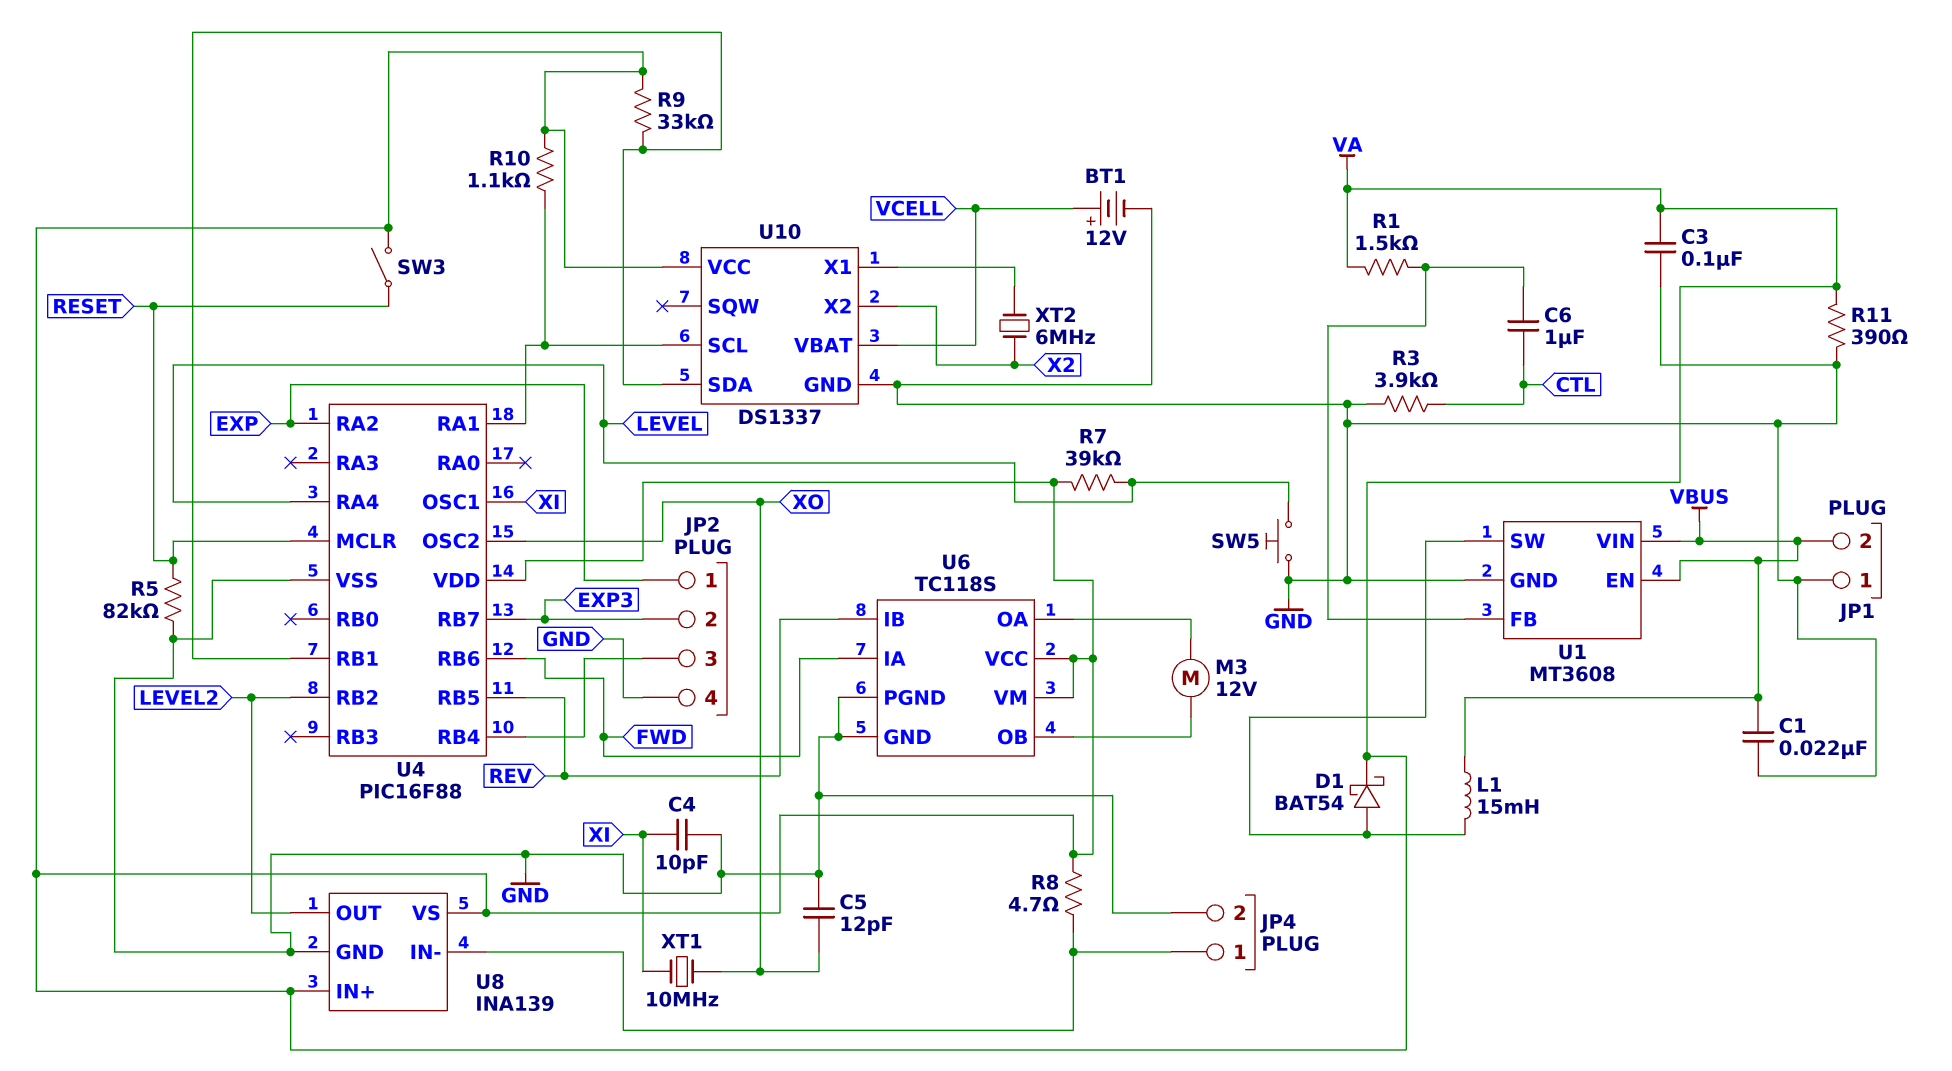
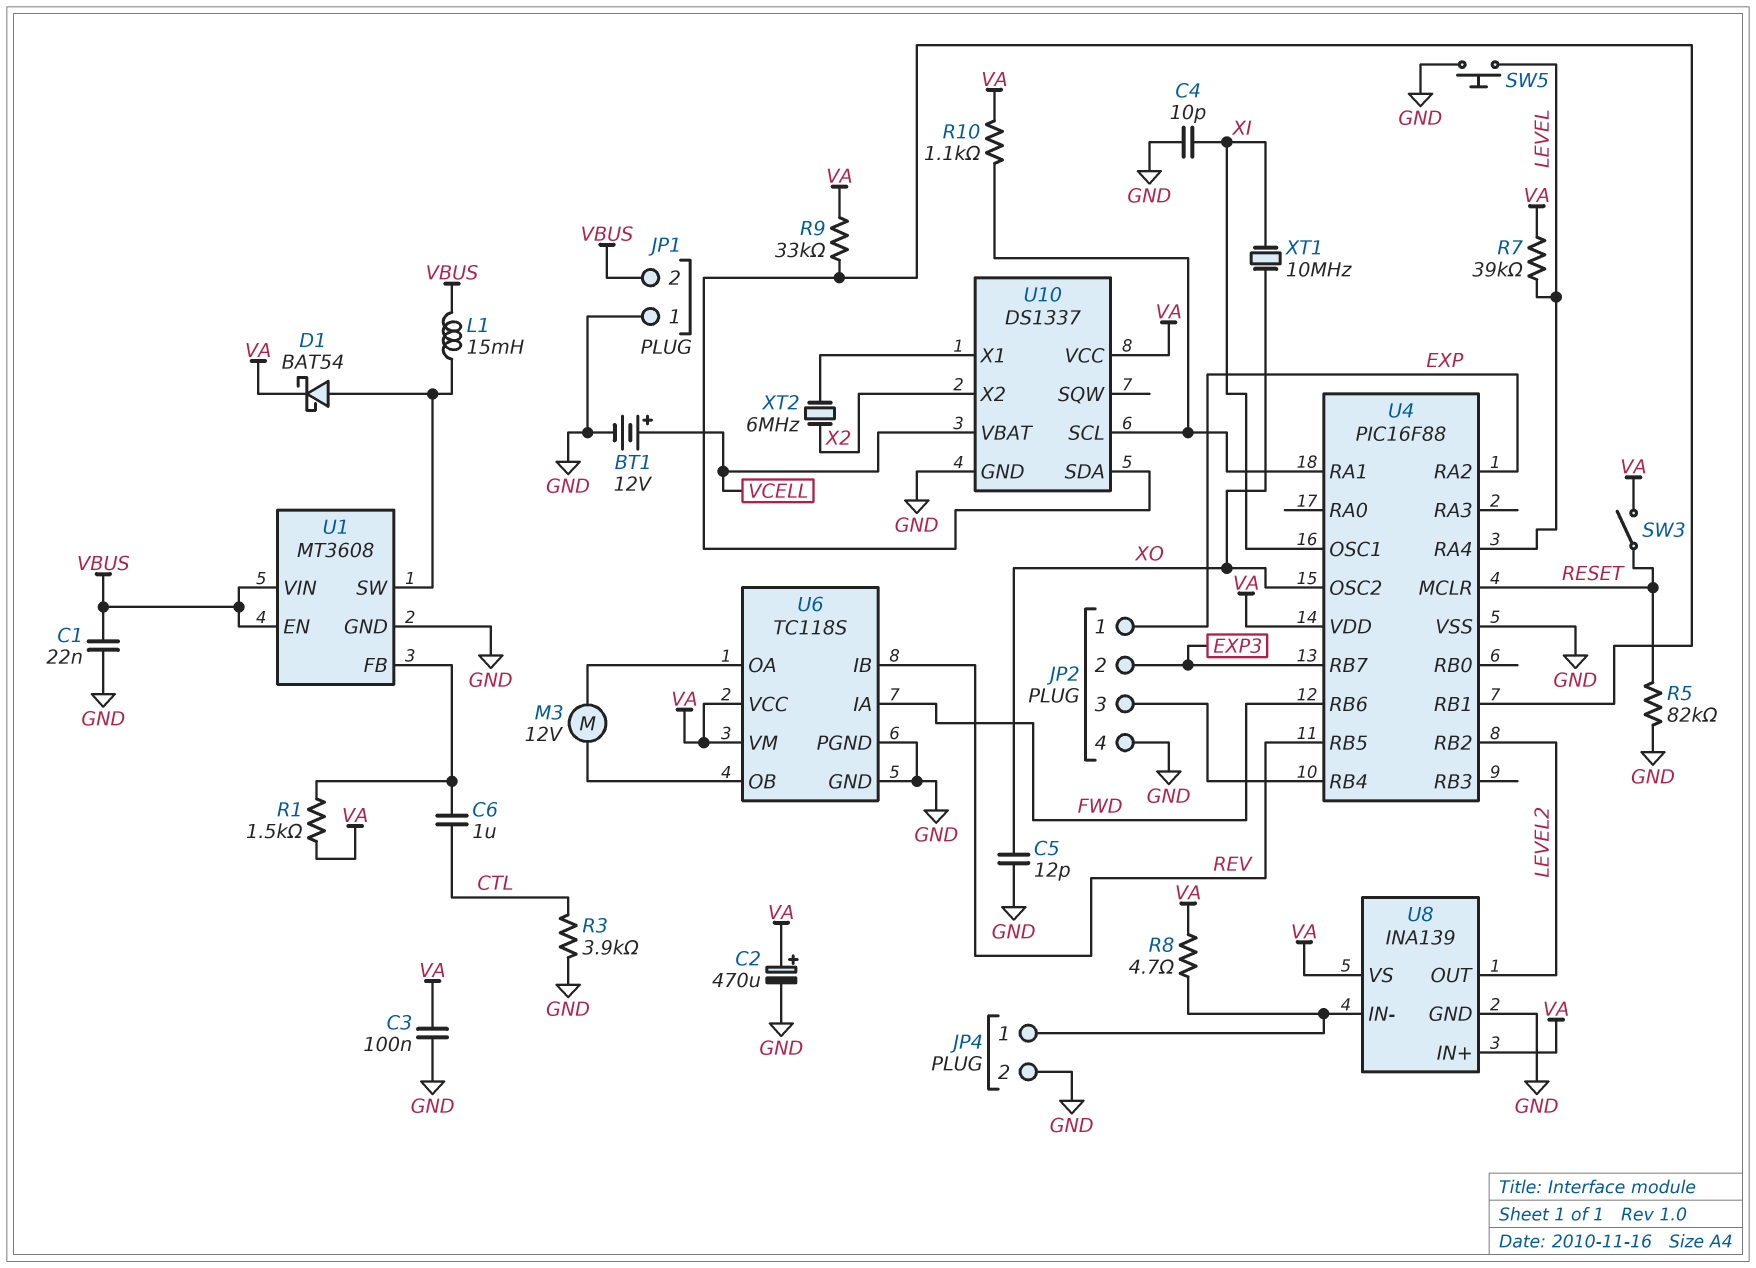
C2: none -> 470uF (plus VA, minus GND)
R11: 390 (GND, VA) -> none

